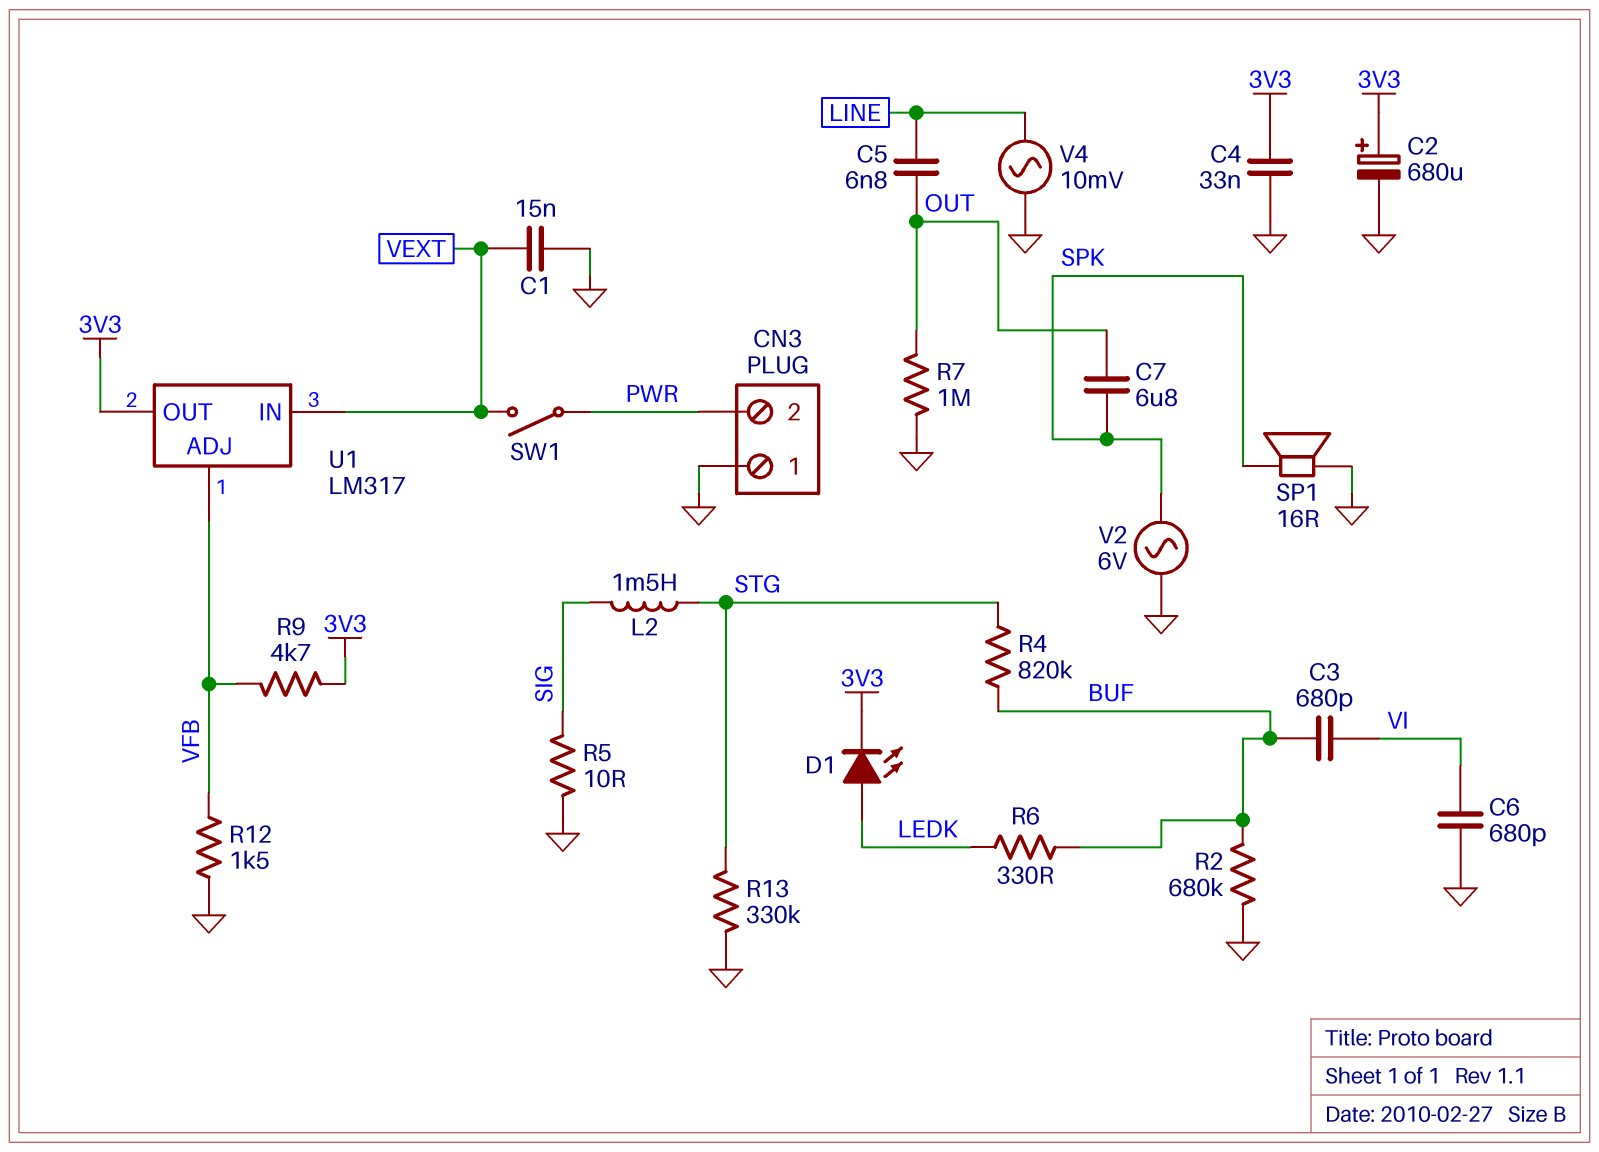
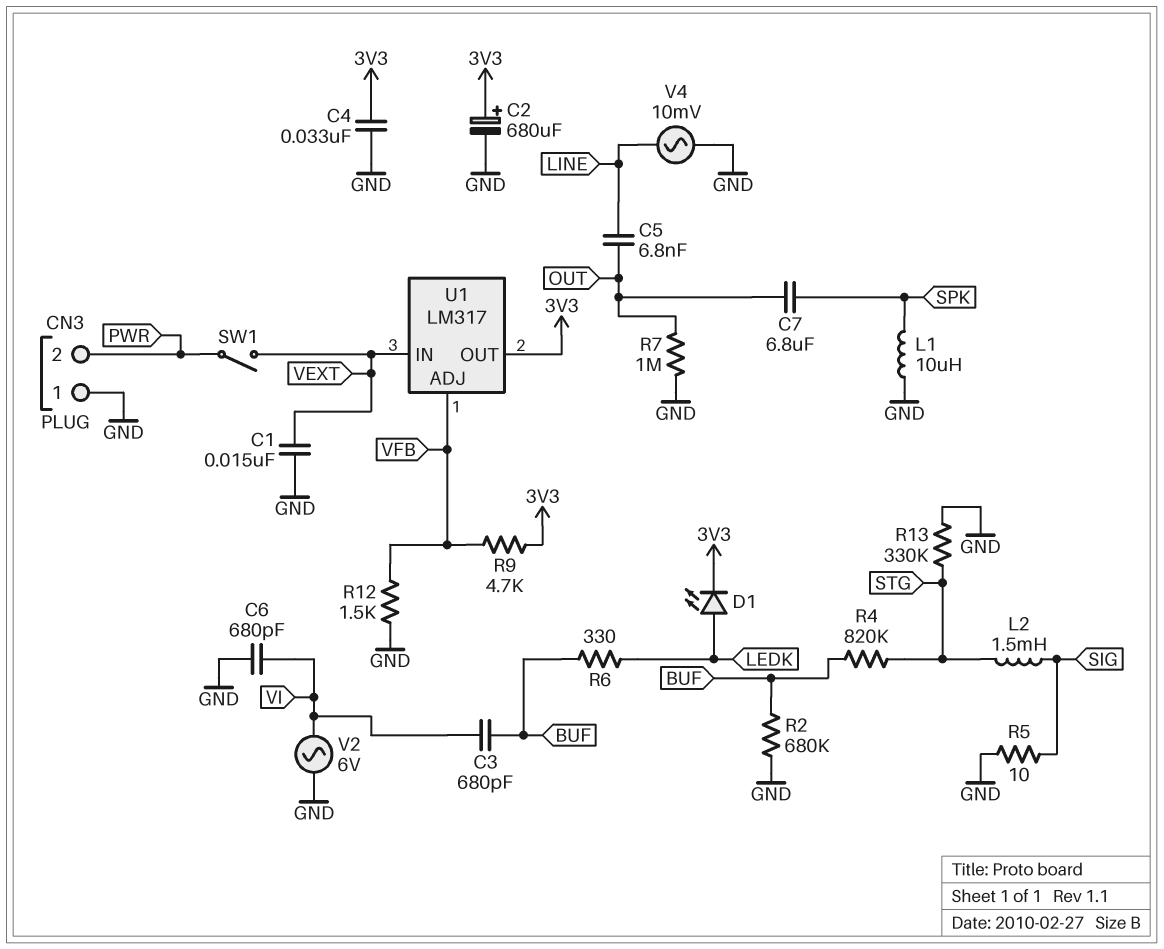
L1: none -> 10uH (GND, SPK)
SP1: speaker 16R (GND, SPK) -> none
V2: AC 6V (GND, SPK) -> AC 6V (GND, VI)

